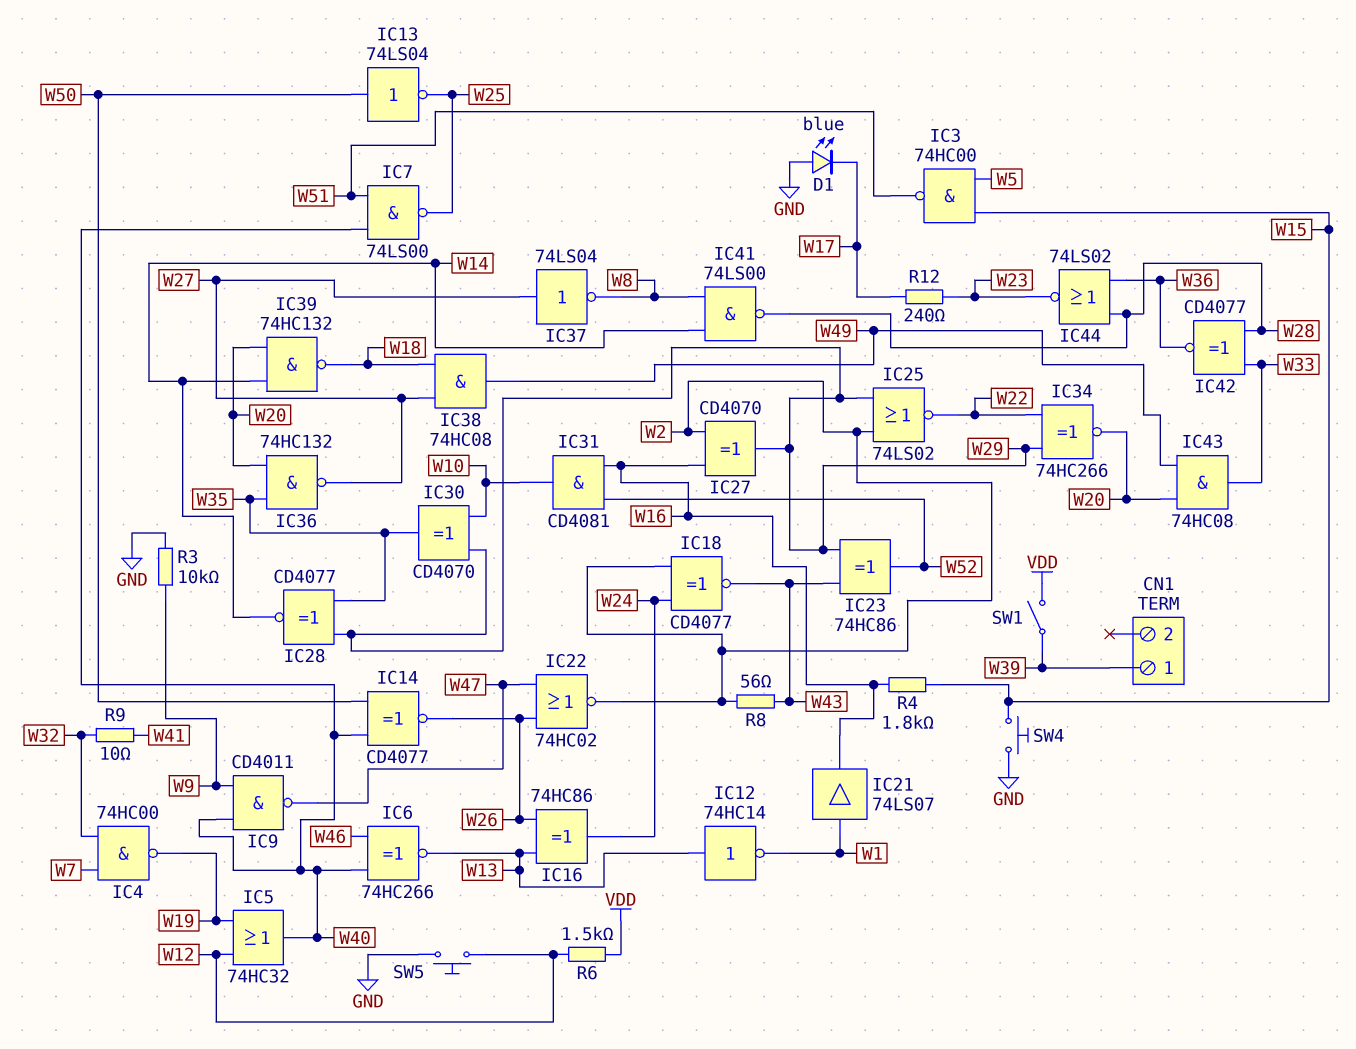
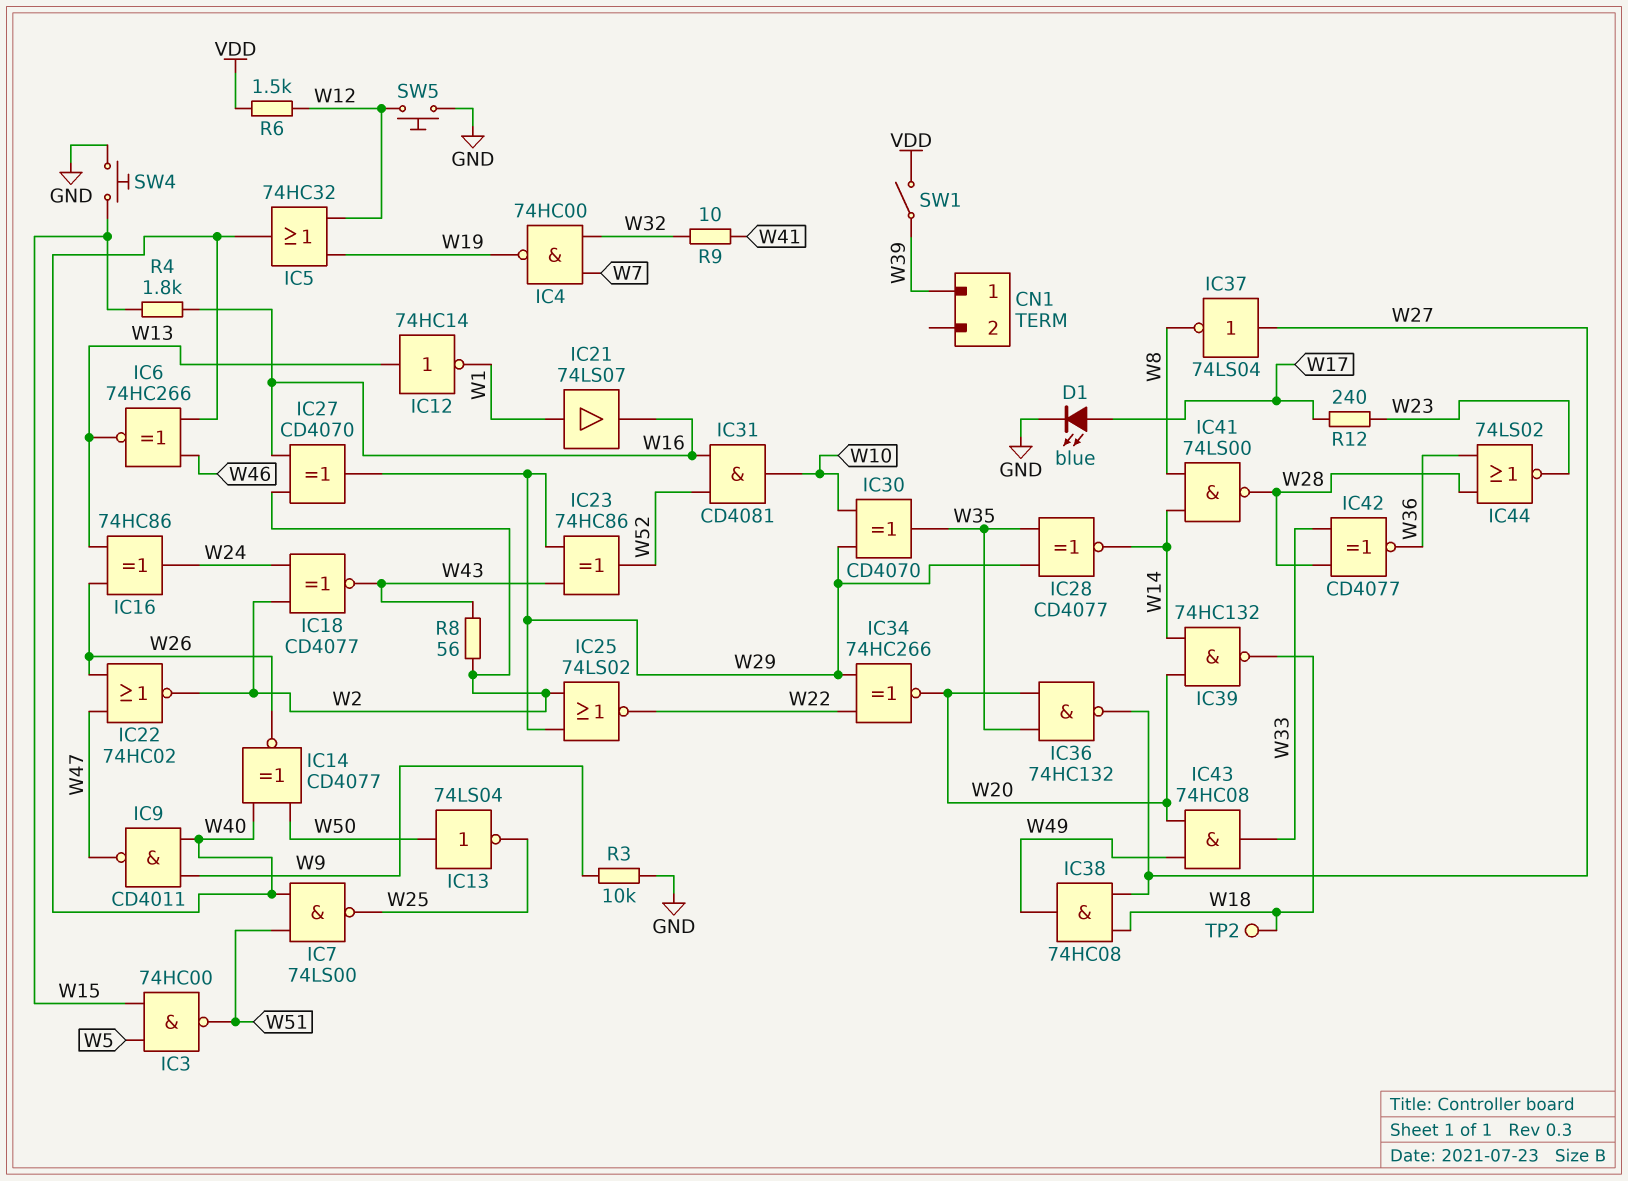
D1: LED blue (A GND, K W17) -> LED blue (A W17, K GND)
TP2: none -> test point (W18)

